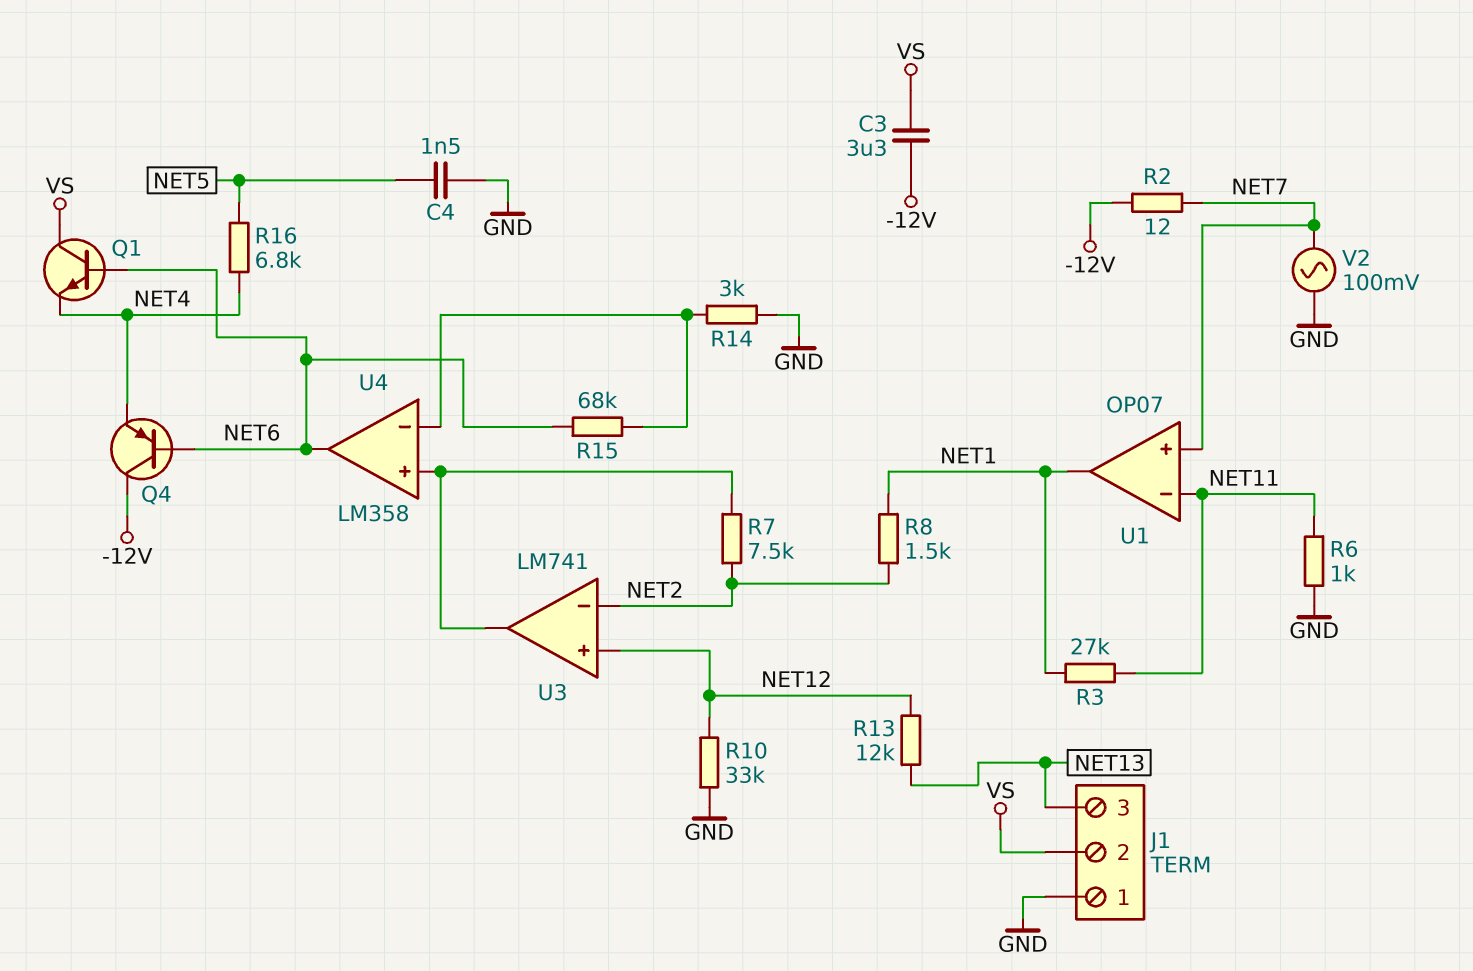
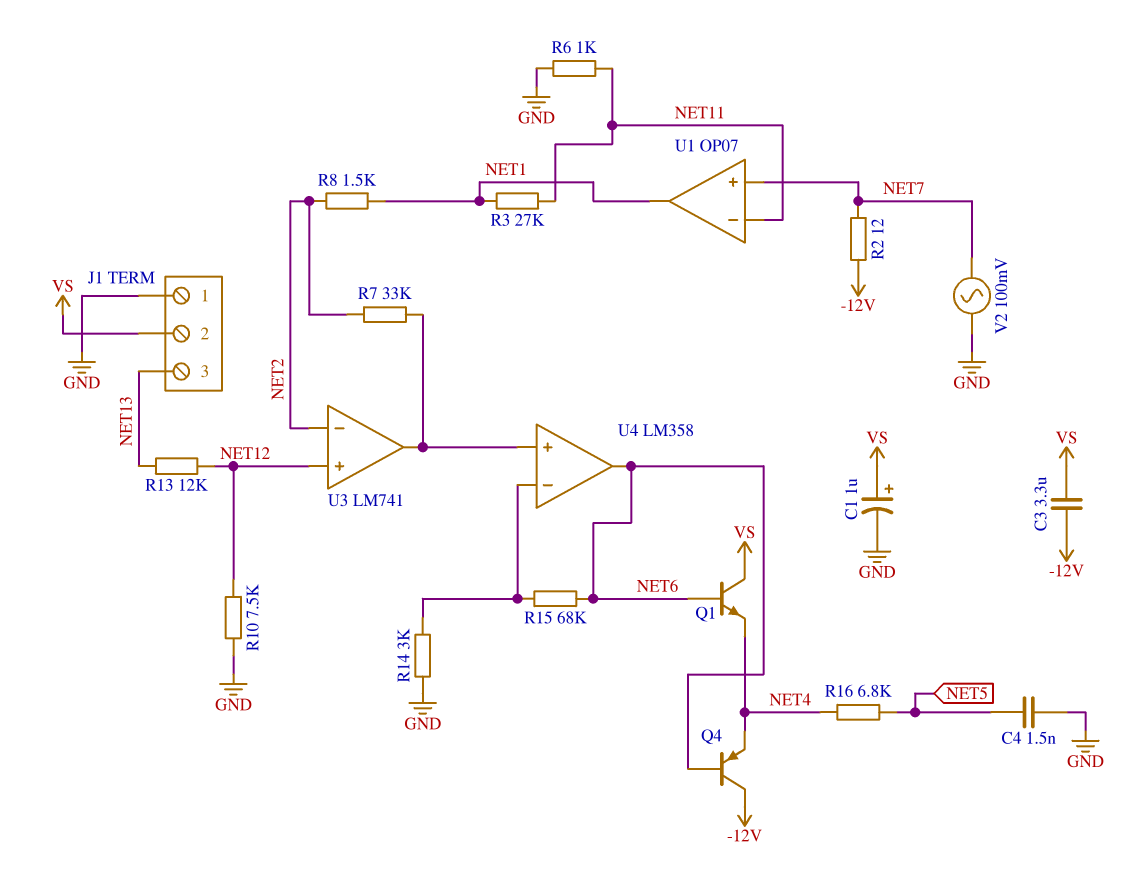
C1: none -> 1uF (plus VS, minus GND)
R7: 7.5k (NET2, U3/out) -> 33k (NET2, U3/out)
R10: 33k (GND, NET12) -> 7.5k (GND, NET12)

